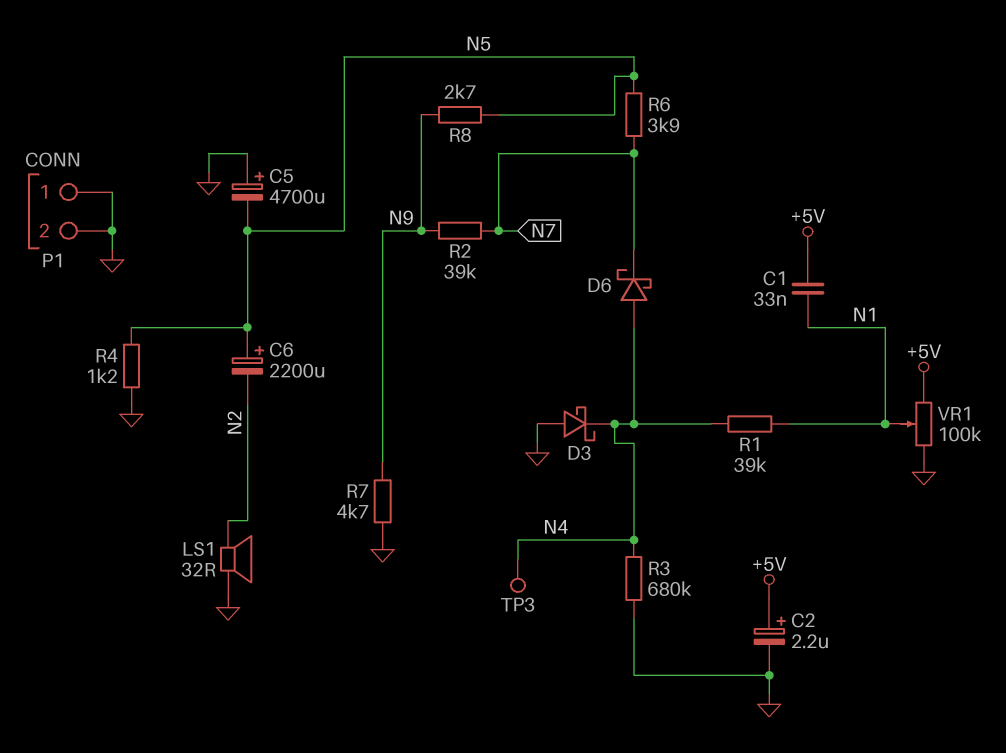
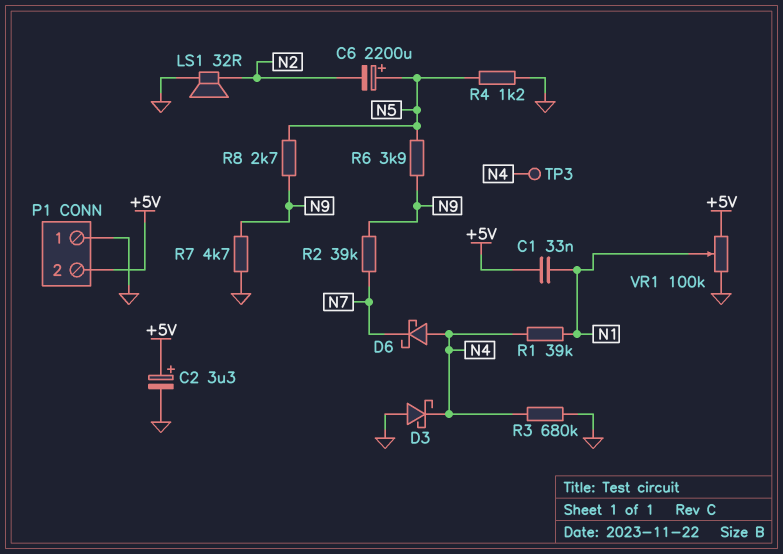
C2: 2.2uF (plus +5V, minus GND) -> 3.3uF (plus +5V, minus GND)
C5: 4700uF (plus GND, minus N5) -> none
P1 pin 2: GND -> +5V
R6: 3.9k (N5, N7) -> 3.9k (N5, N9)

